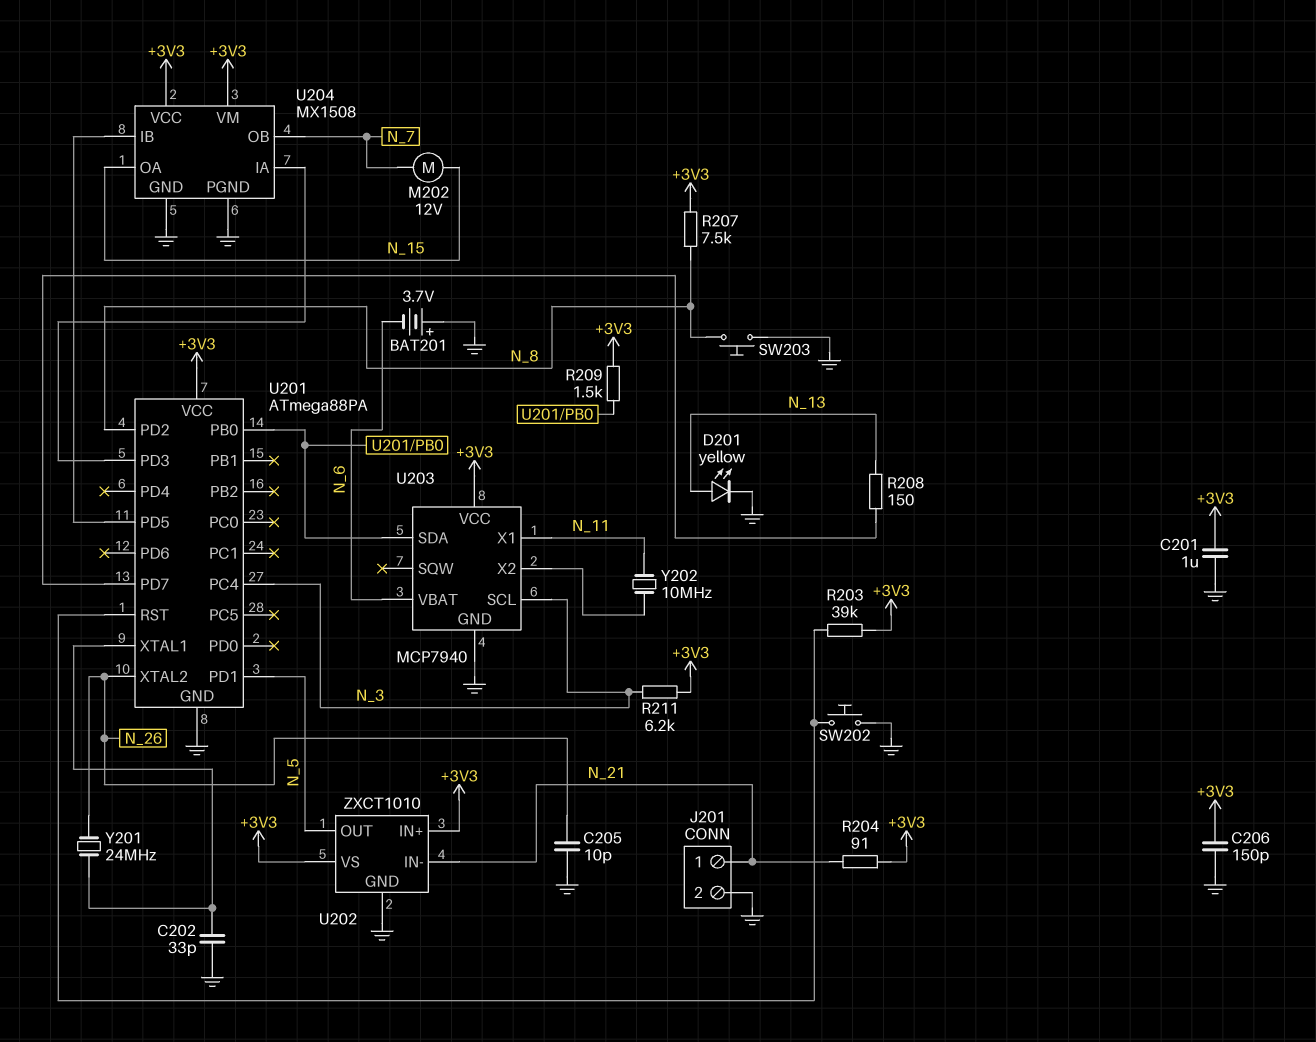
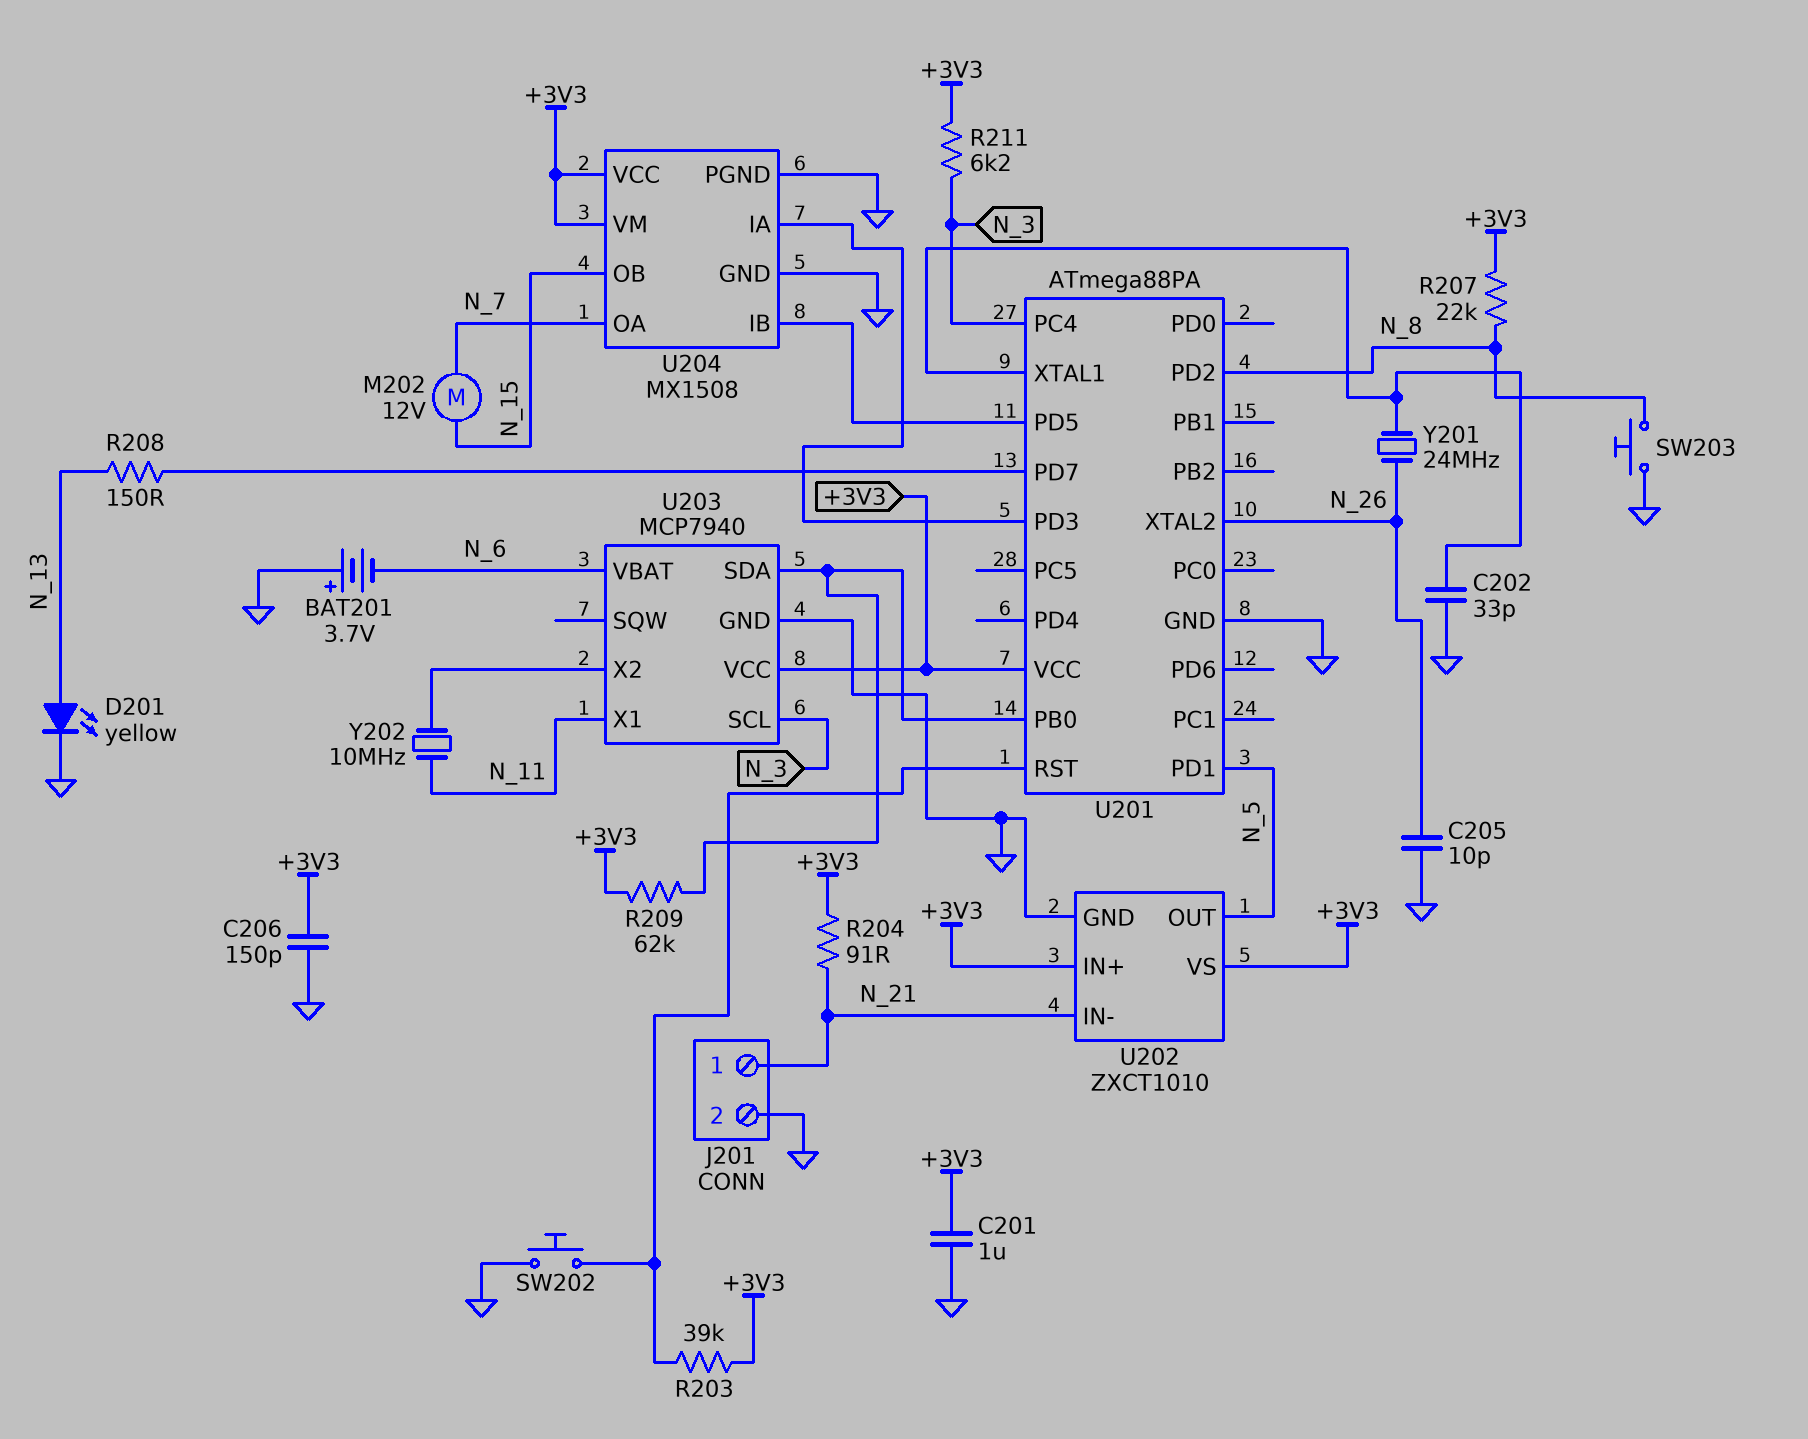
R207: 7.5k (+3V3, N_8) -> 22k (+3V3, N_8)
R209: 1.5k (+3V3, U201/PB0) -> 62k (+3V3, U201/PB0)
U204 pin OA: N_15 -> N_7
U204 pin OB: N_7 -> N_15

